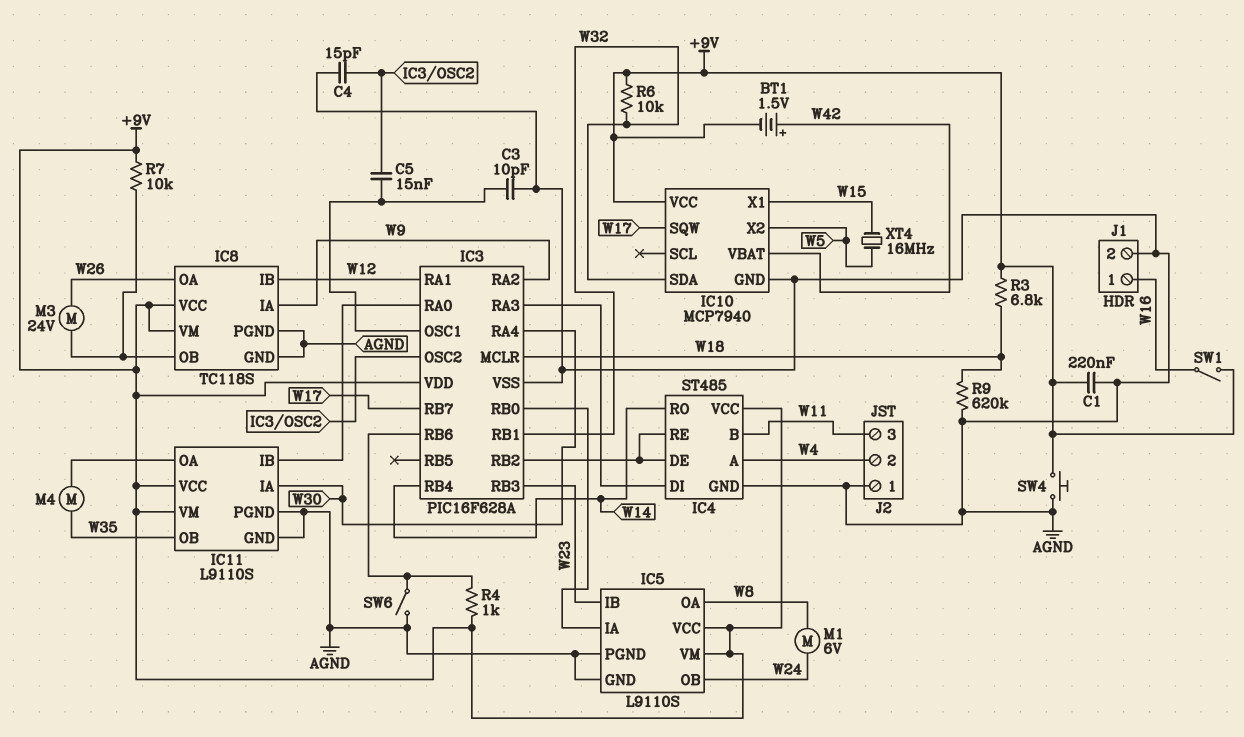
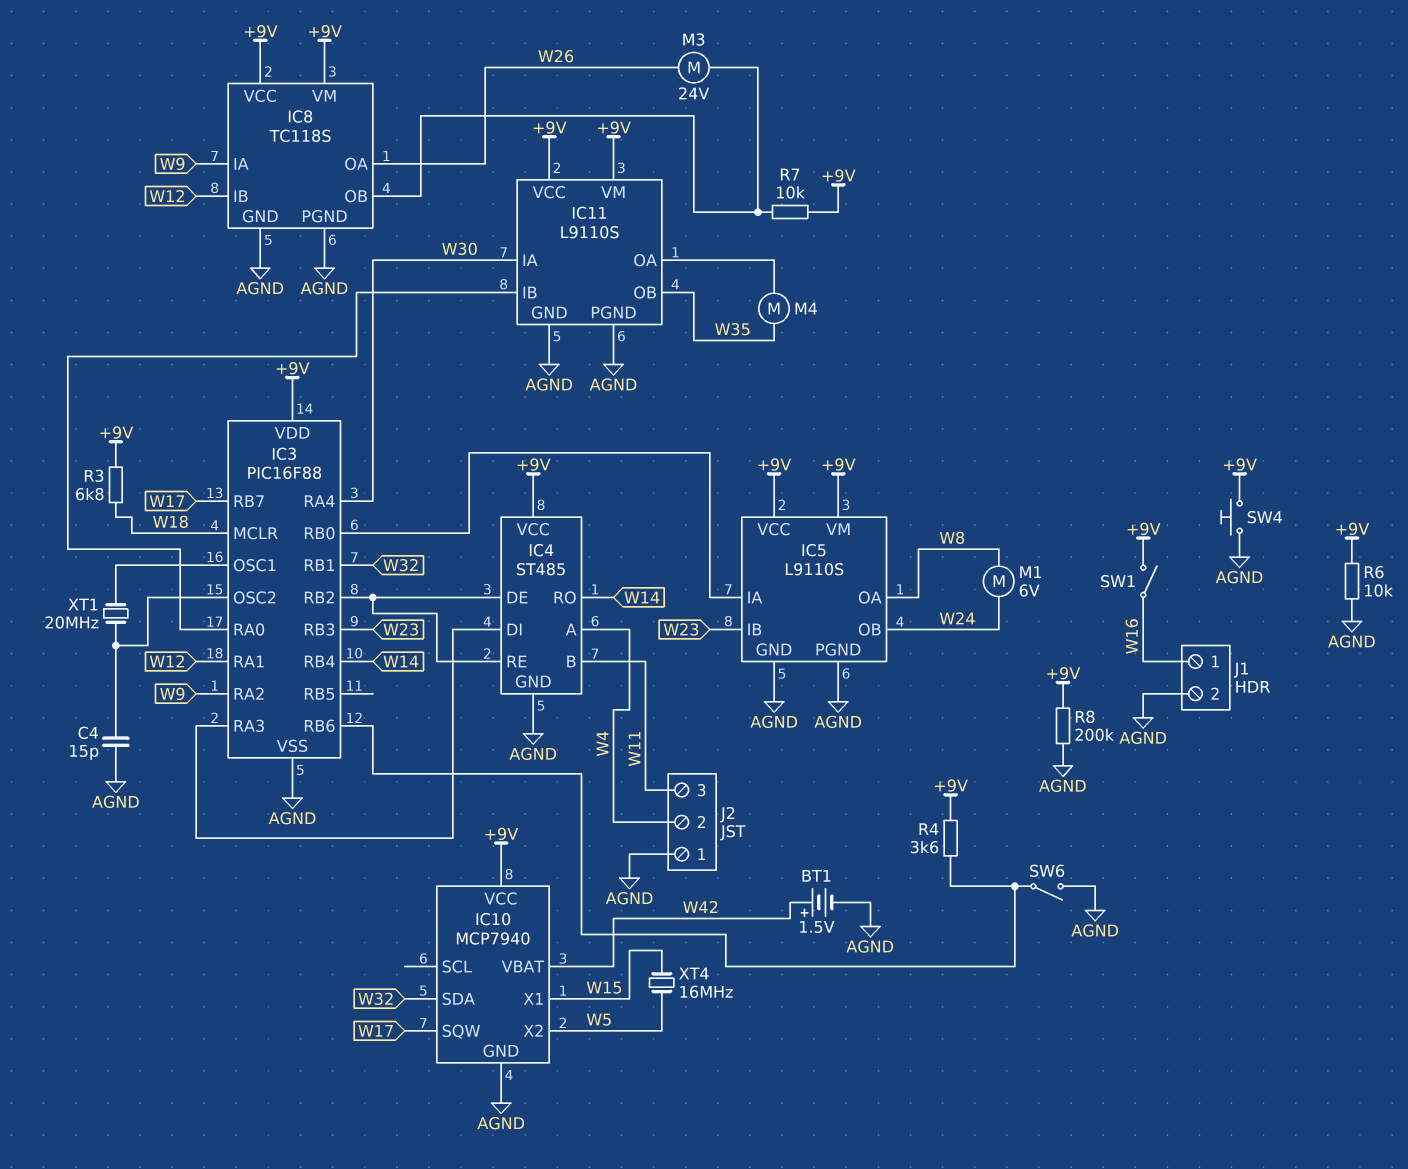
BT1: 1.5V (plus W42, minus +9V) -> 1.5V (plus W42, minus AGND)
C1: 220nF (+9V, AGND) -> none
C3: 10pF (AGND, IC3/OSC1) -> none
C5: 15nF (IC3/OSC1, IC3/OSC2) -> none
IC3: PIC16F628A -> PIC16F88
R4: 1k (+9V, IC3/RB6) -> 3.6k (+9V, IC3/RB6)
R6: 10k (+9V, W32) -> 10k (+9V, AGND)
R8: none -> 200k (+9V, AGND)
R9: 620k (AGND, W18) -> none
XT1: none -> 20MHz (IC3/OSC1, IC3/OSC2)

